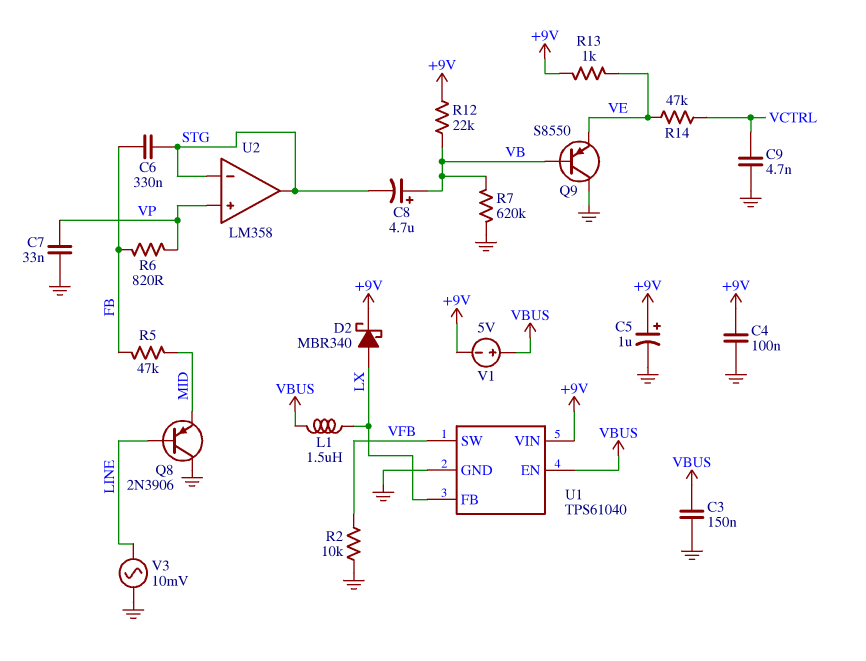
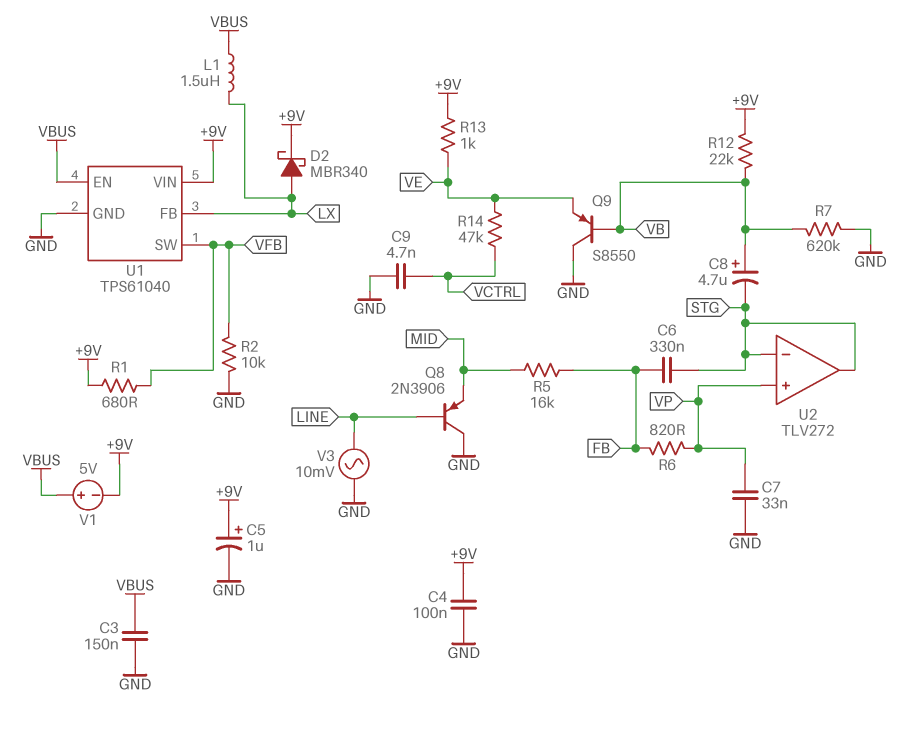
R1: none -> 680 (+9V, VFB)
R5: 47k (FB, MID) -> 16k (FB, MID)
U2: LM358 -> TLV272

